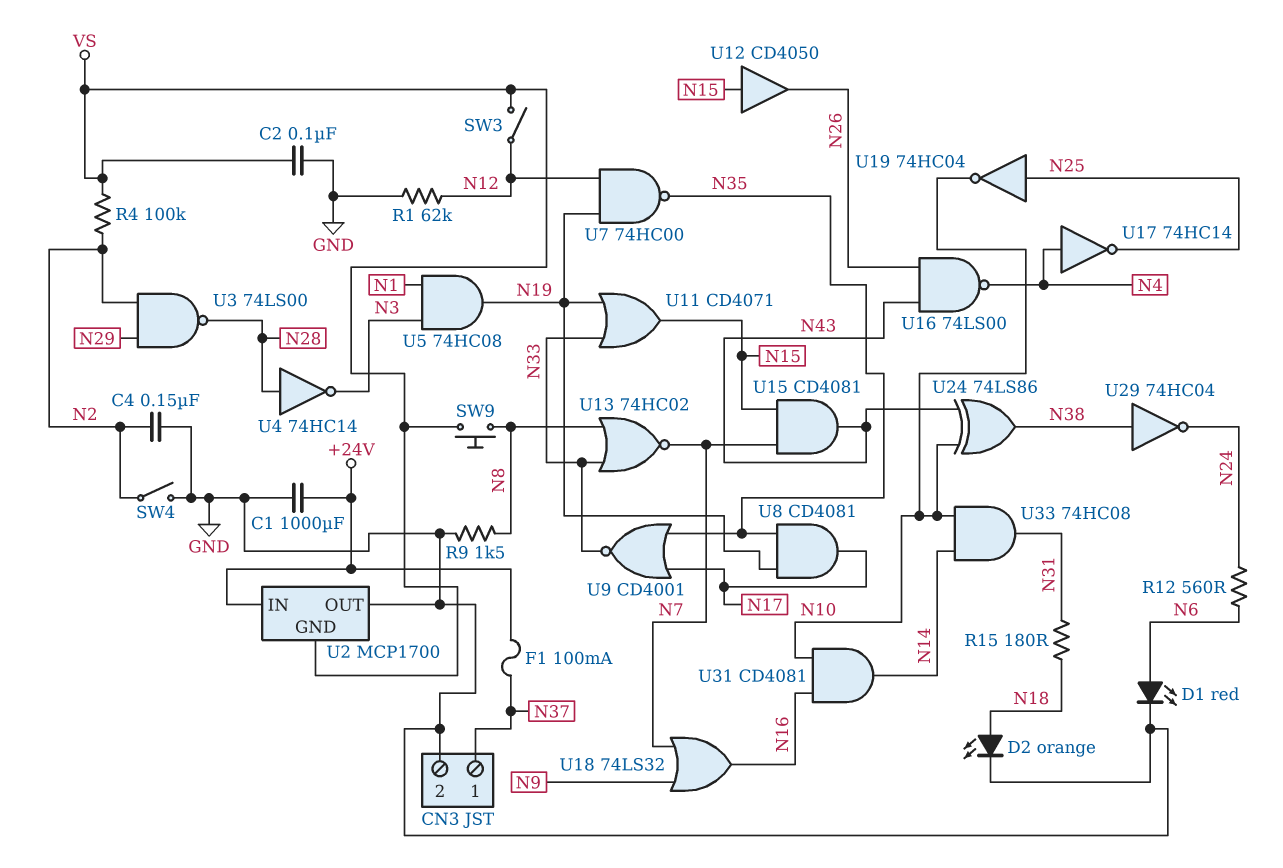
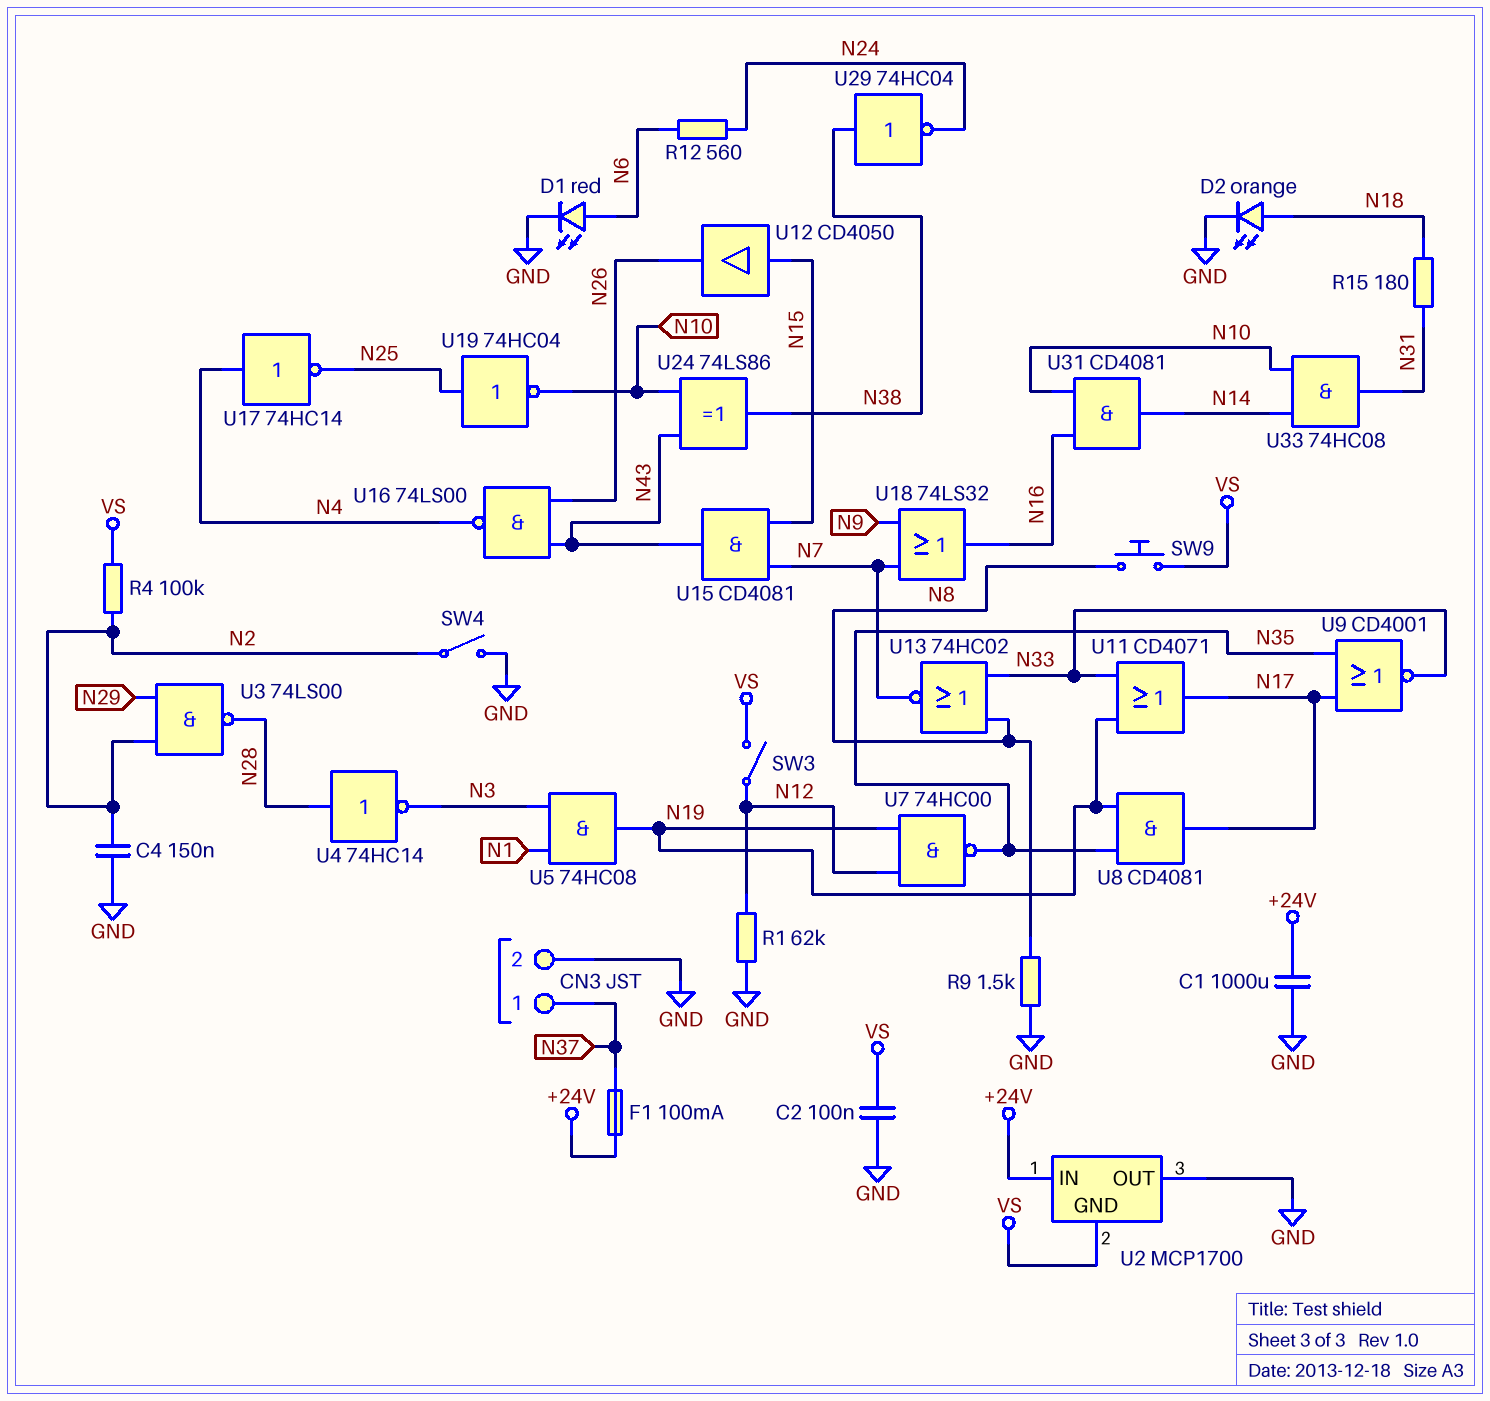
U11: OR CD4071 (in N19, in N33, out N15) -> OR CD4071 (in N19, in N33, out N17)

